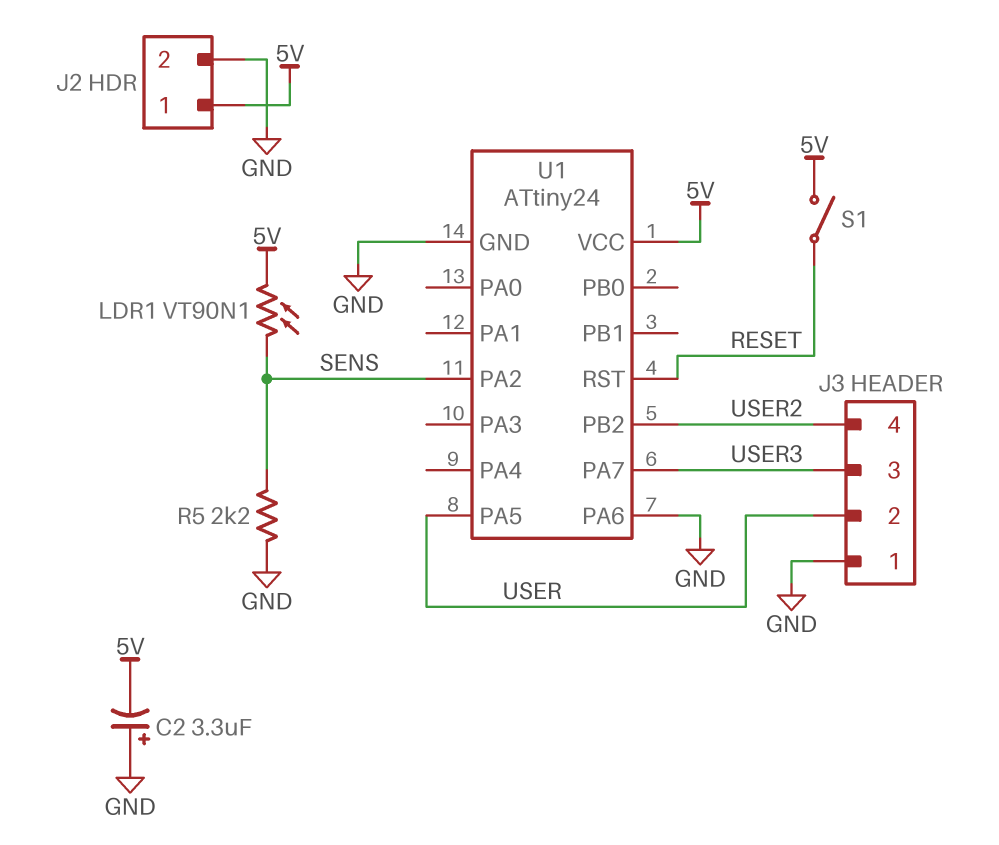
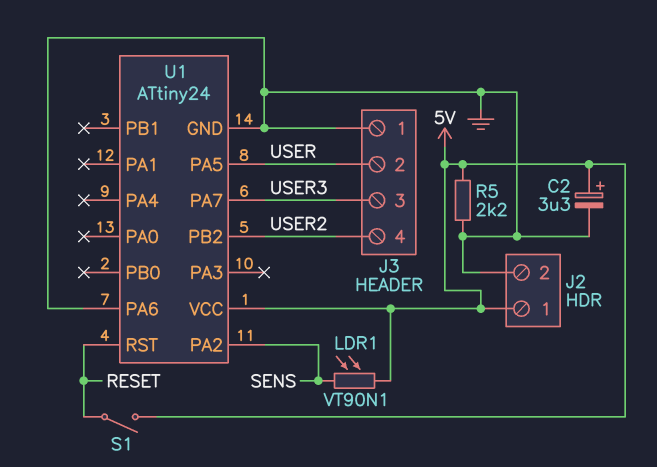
C2: 3.3uF (plus GND, minus 5V) -> 3.3uF (plus 5V, minus GND)
R5: 2.2k (GND, SENS) -> 2.2k (5V, GND)

